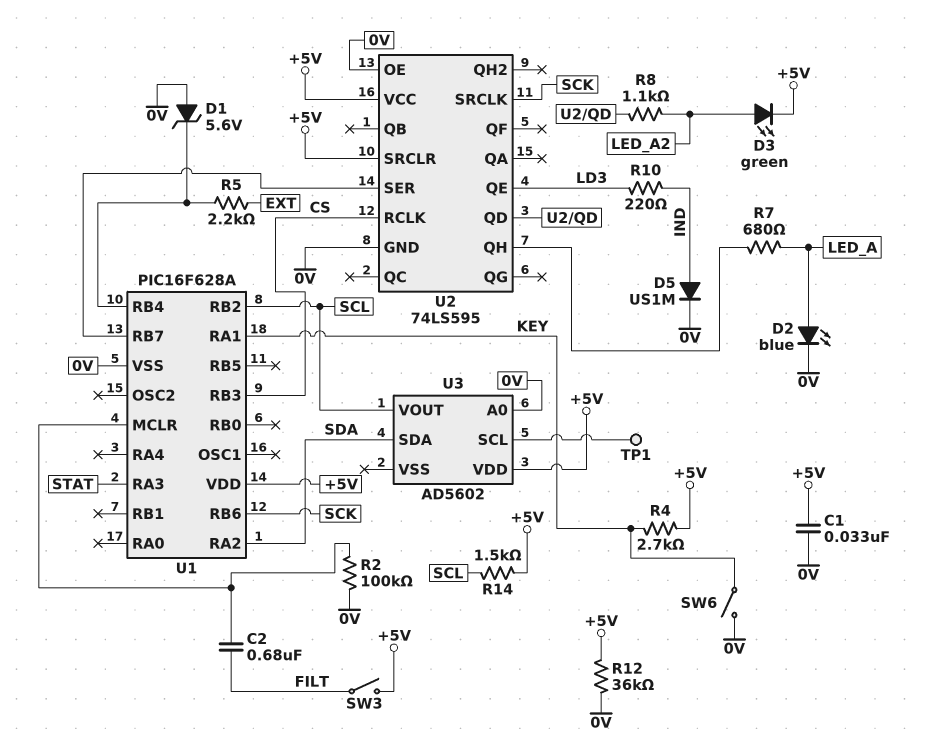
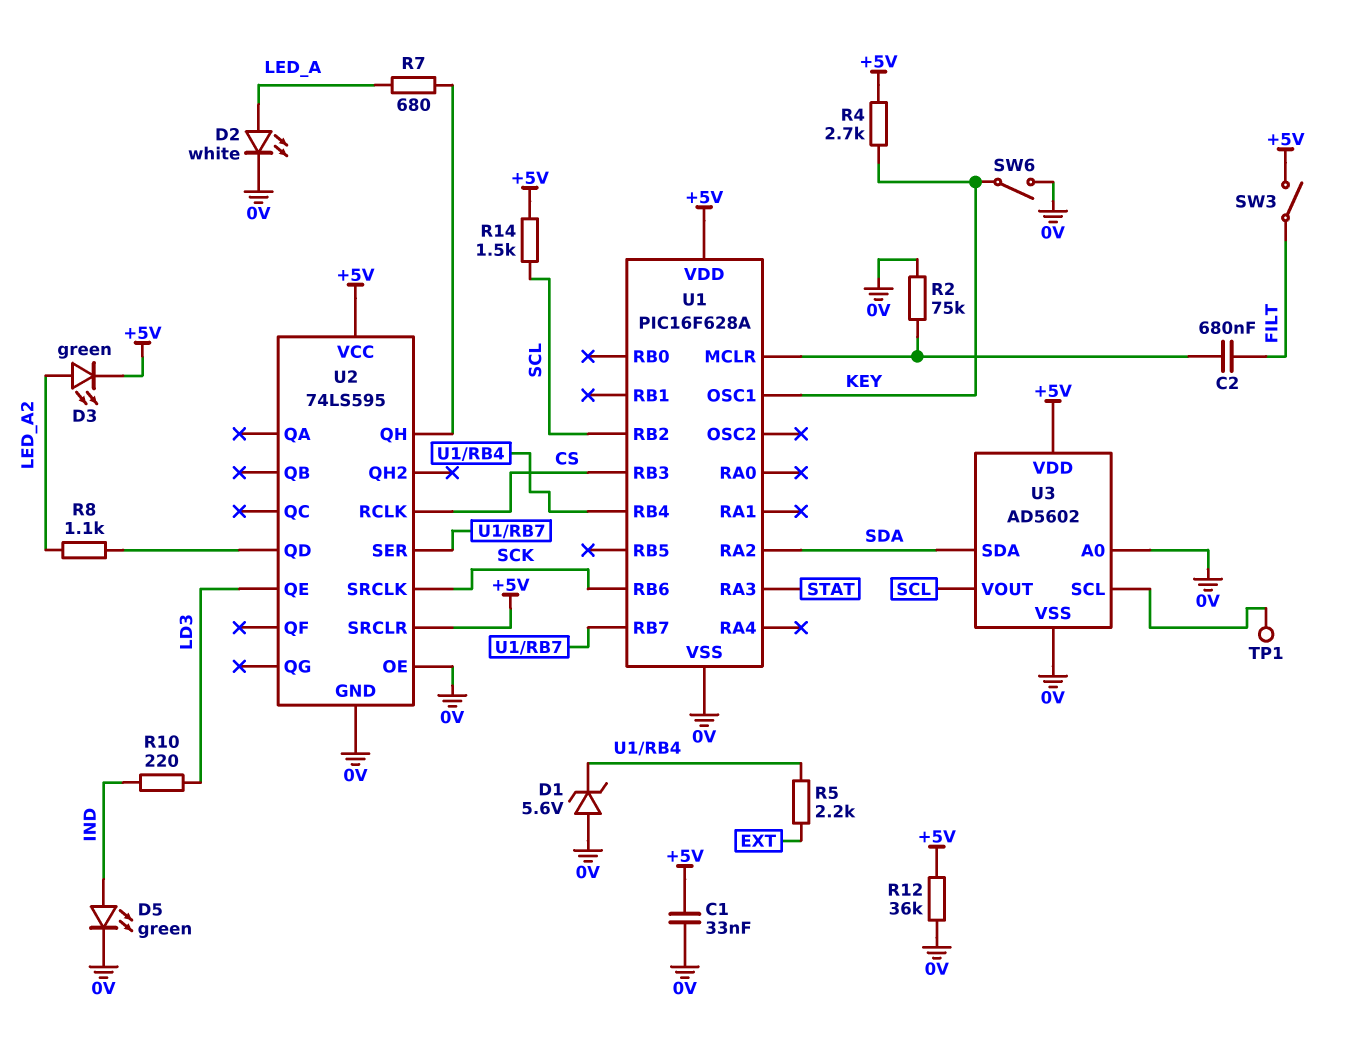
D2: LED blue (A LED_A, K 0V) -> LED white (A LED_A, K 0V)
D5: diode US1M (A IND, K 0V) -> LED green (A IND, K 0V)
R2: 100k (0V, U1/MCLR) -> 75k (0V, U1/MCLR)
U1 pin OSC1: none -> KEY
U1 pin RA1: KEY -> none
U3 pin VSS: none -> 0V

